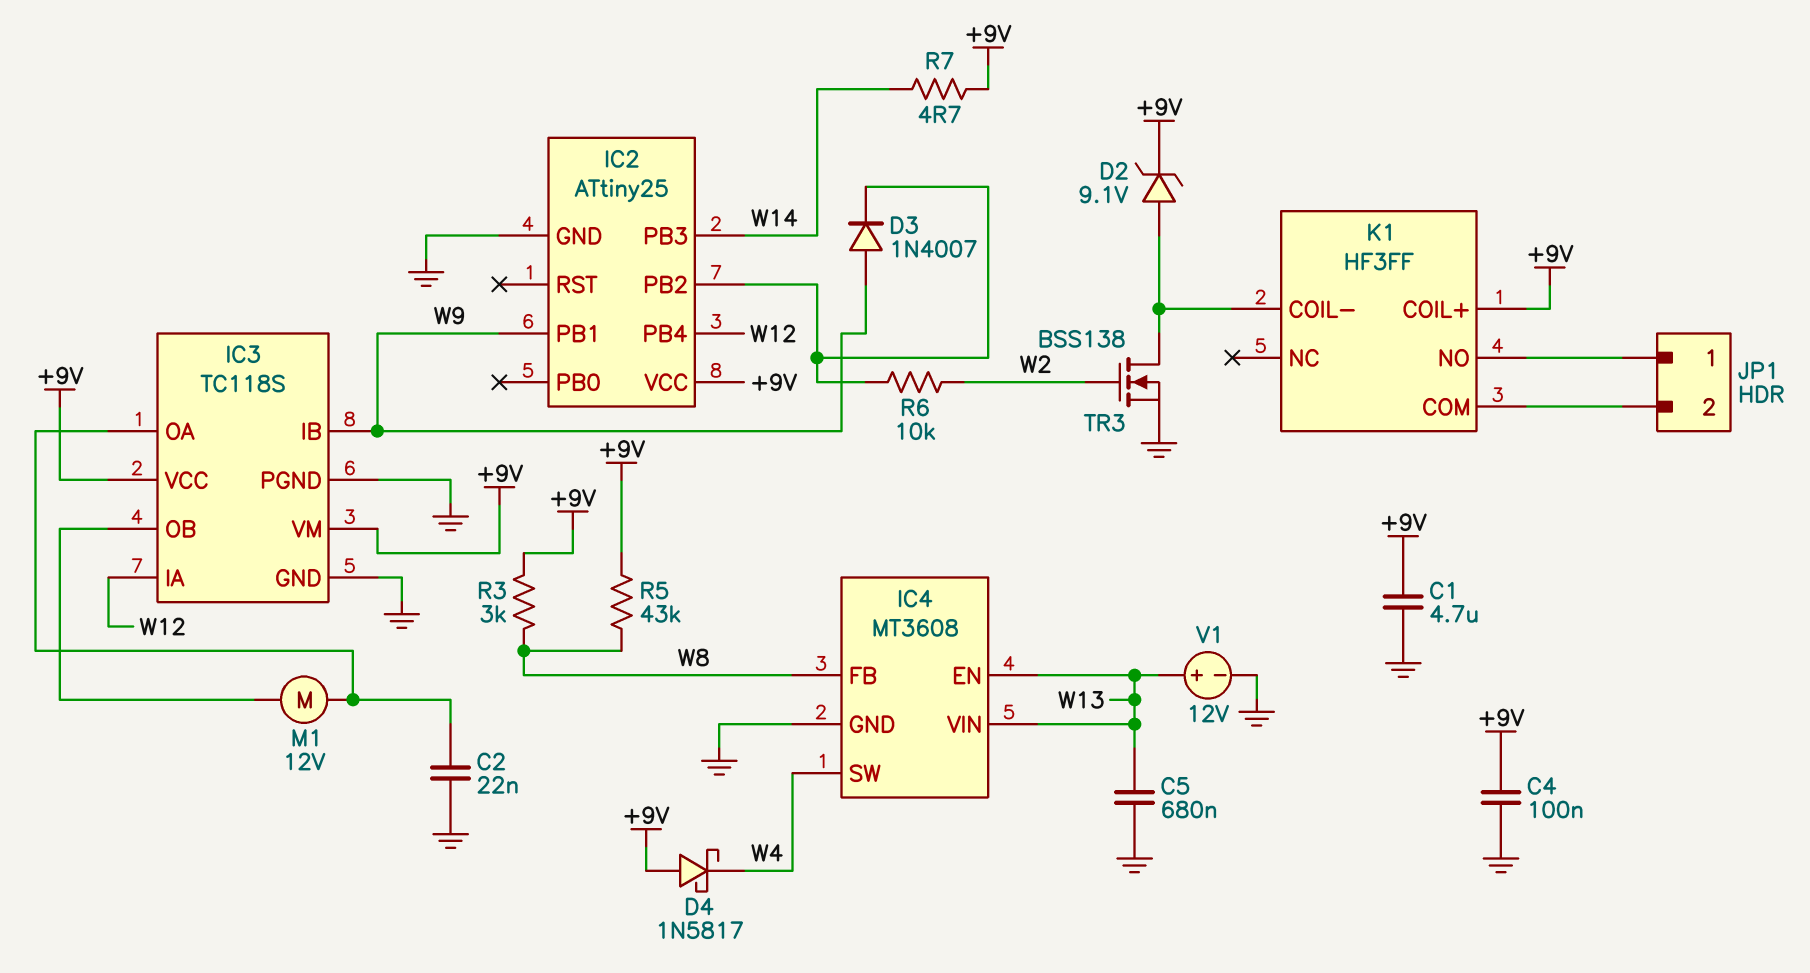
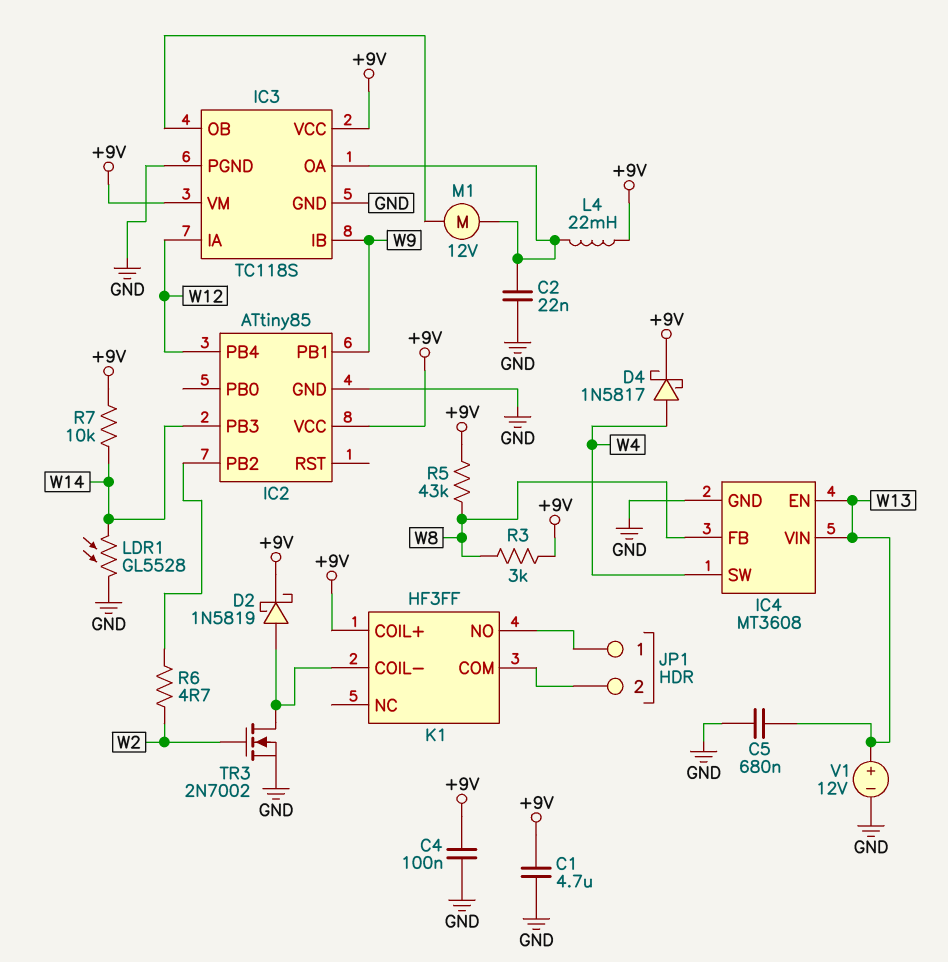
D2: zener 9.1V (A K1/COIL-, K +9V) -> schottky 1N5819 (A K1/COIL-, K +9V)
D3: diode 1N4007 (A W9, K IC2/PB2) -> none
D4: schottky 1N5817 (A +9V, K W4) -> schottky 1N5817 (A W4, K +9V)
IC2: ATtiny25 -> ATtiny85
L4: none -> 22mH (+9V, IC3/OA)
LDR1: none -> GL5528 (GND, W14)
R6: 10k (IC2/PB2, W2) -> 4.7 (IC2/PB2, W2)
R7: 4.7 (+9V, W14) -> 10k (+9V, W14)
TR3: NMOS BSS138 (G W2, D K1/COIL-, S GND) -> NMOS 2N7002 (G W2, D K1/COIL-, S GND)

